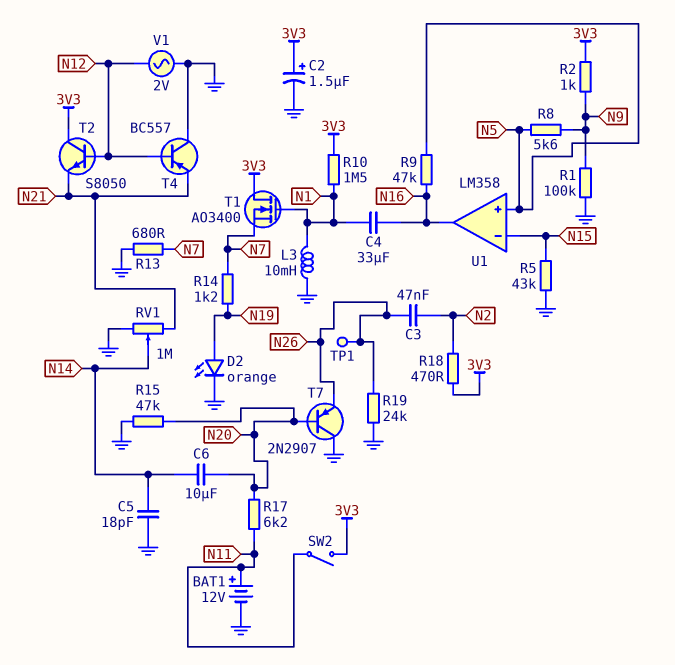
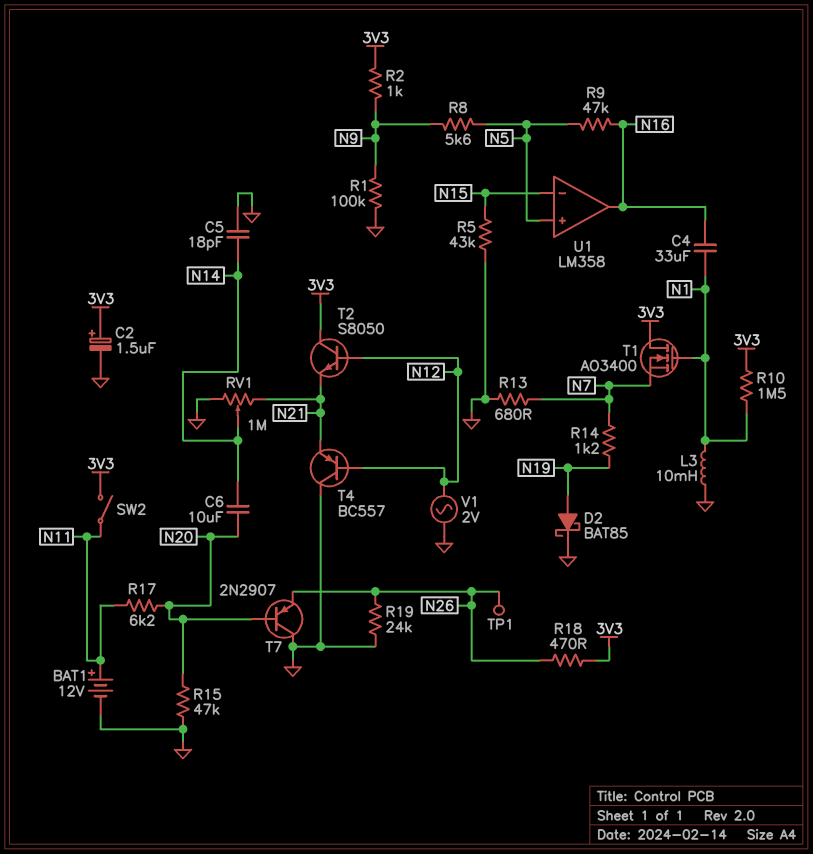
C3: 47nF (N2, N26) -> none
D2: LED orange (A N19, K GND) -> schottky BAT85 (A N19, K GND)
R18: 470 (3V3, N2) -> 470 (3V3, N26)

